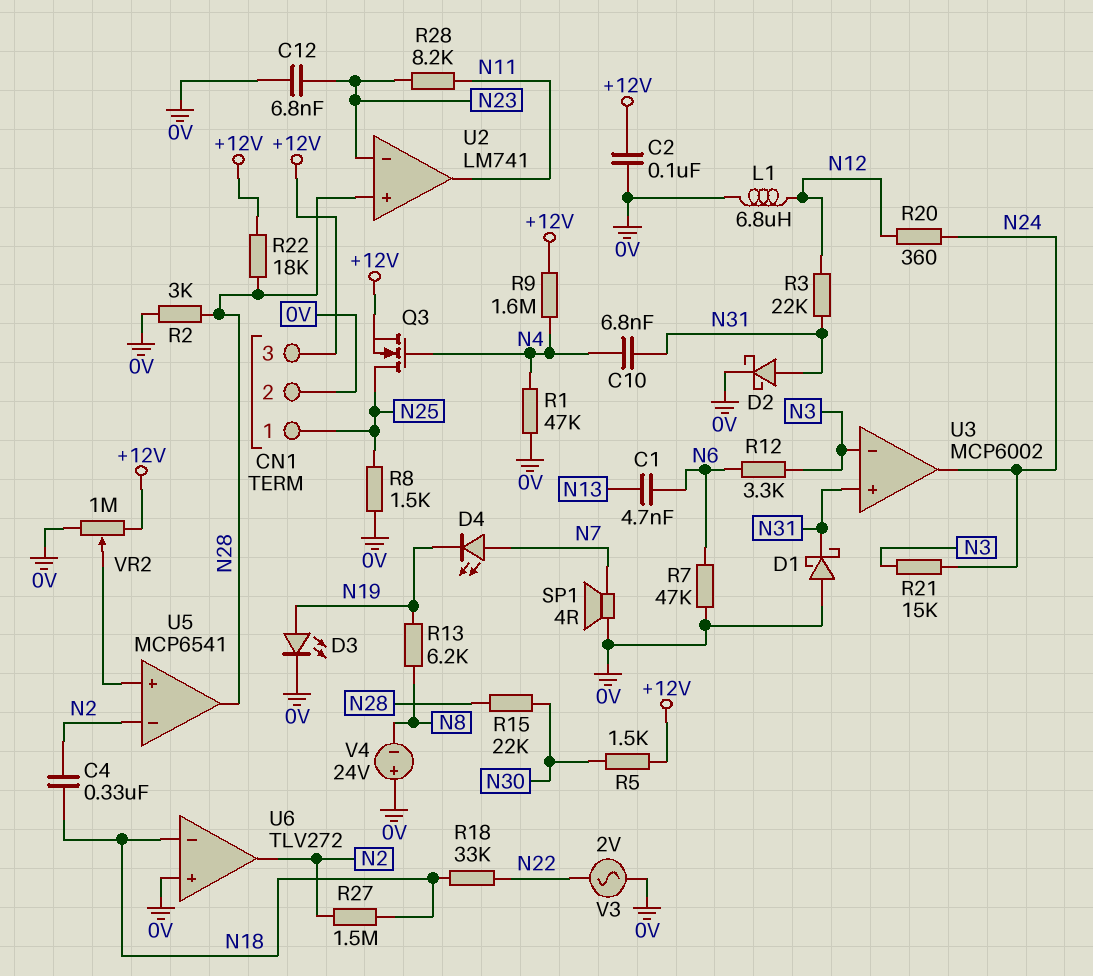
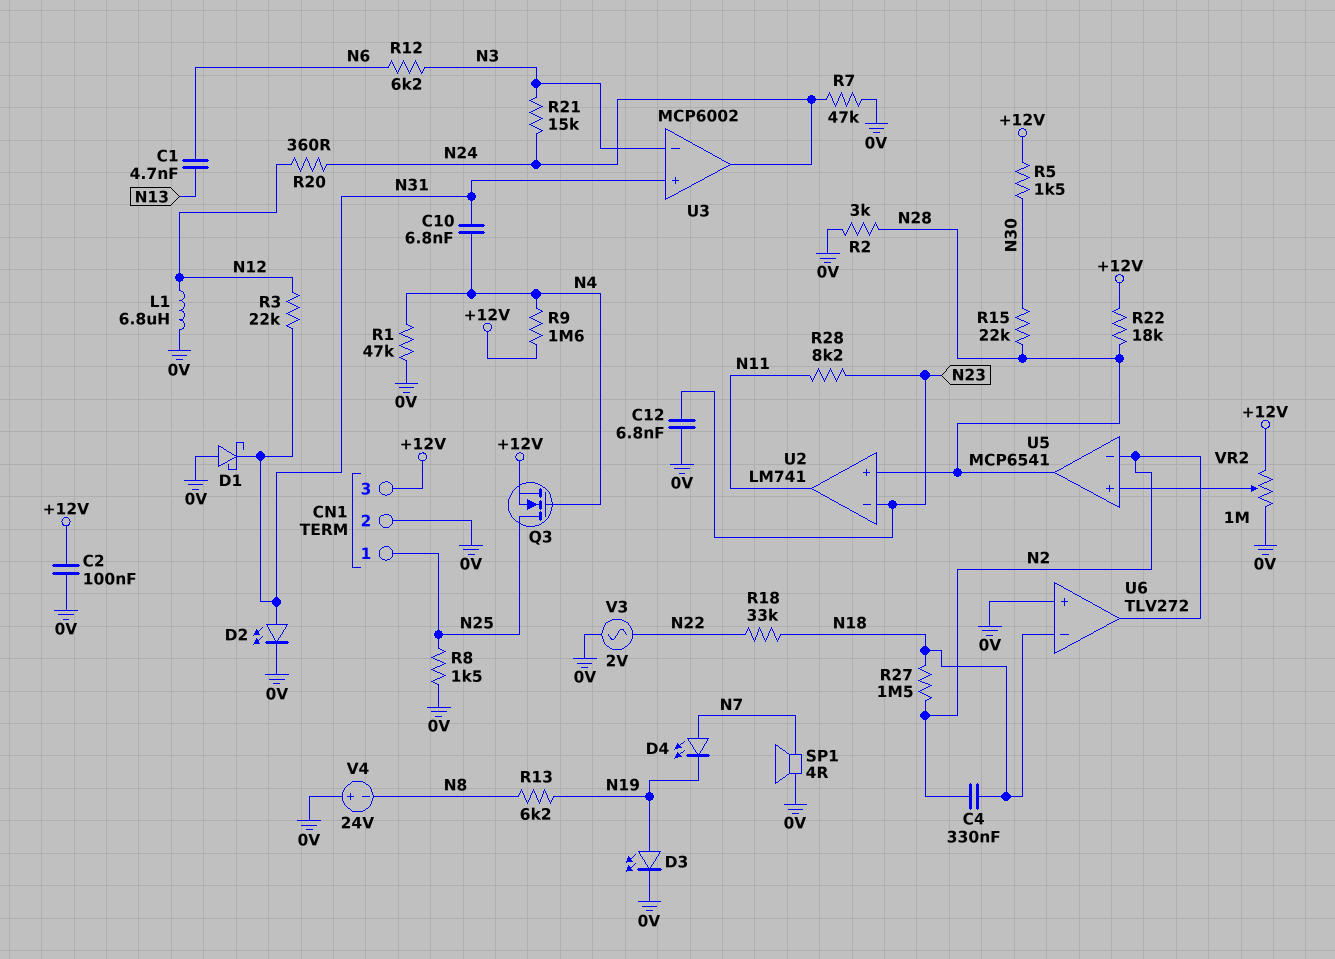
D2: schottky (A N31, K 0V) -> LED (A N31, K 0V)
R7: 47k (0V, N6) -> 47k (0V, N24)
R12: 3.3k (N3, N6) -> 6.2k (N3, N6)

